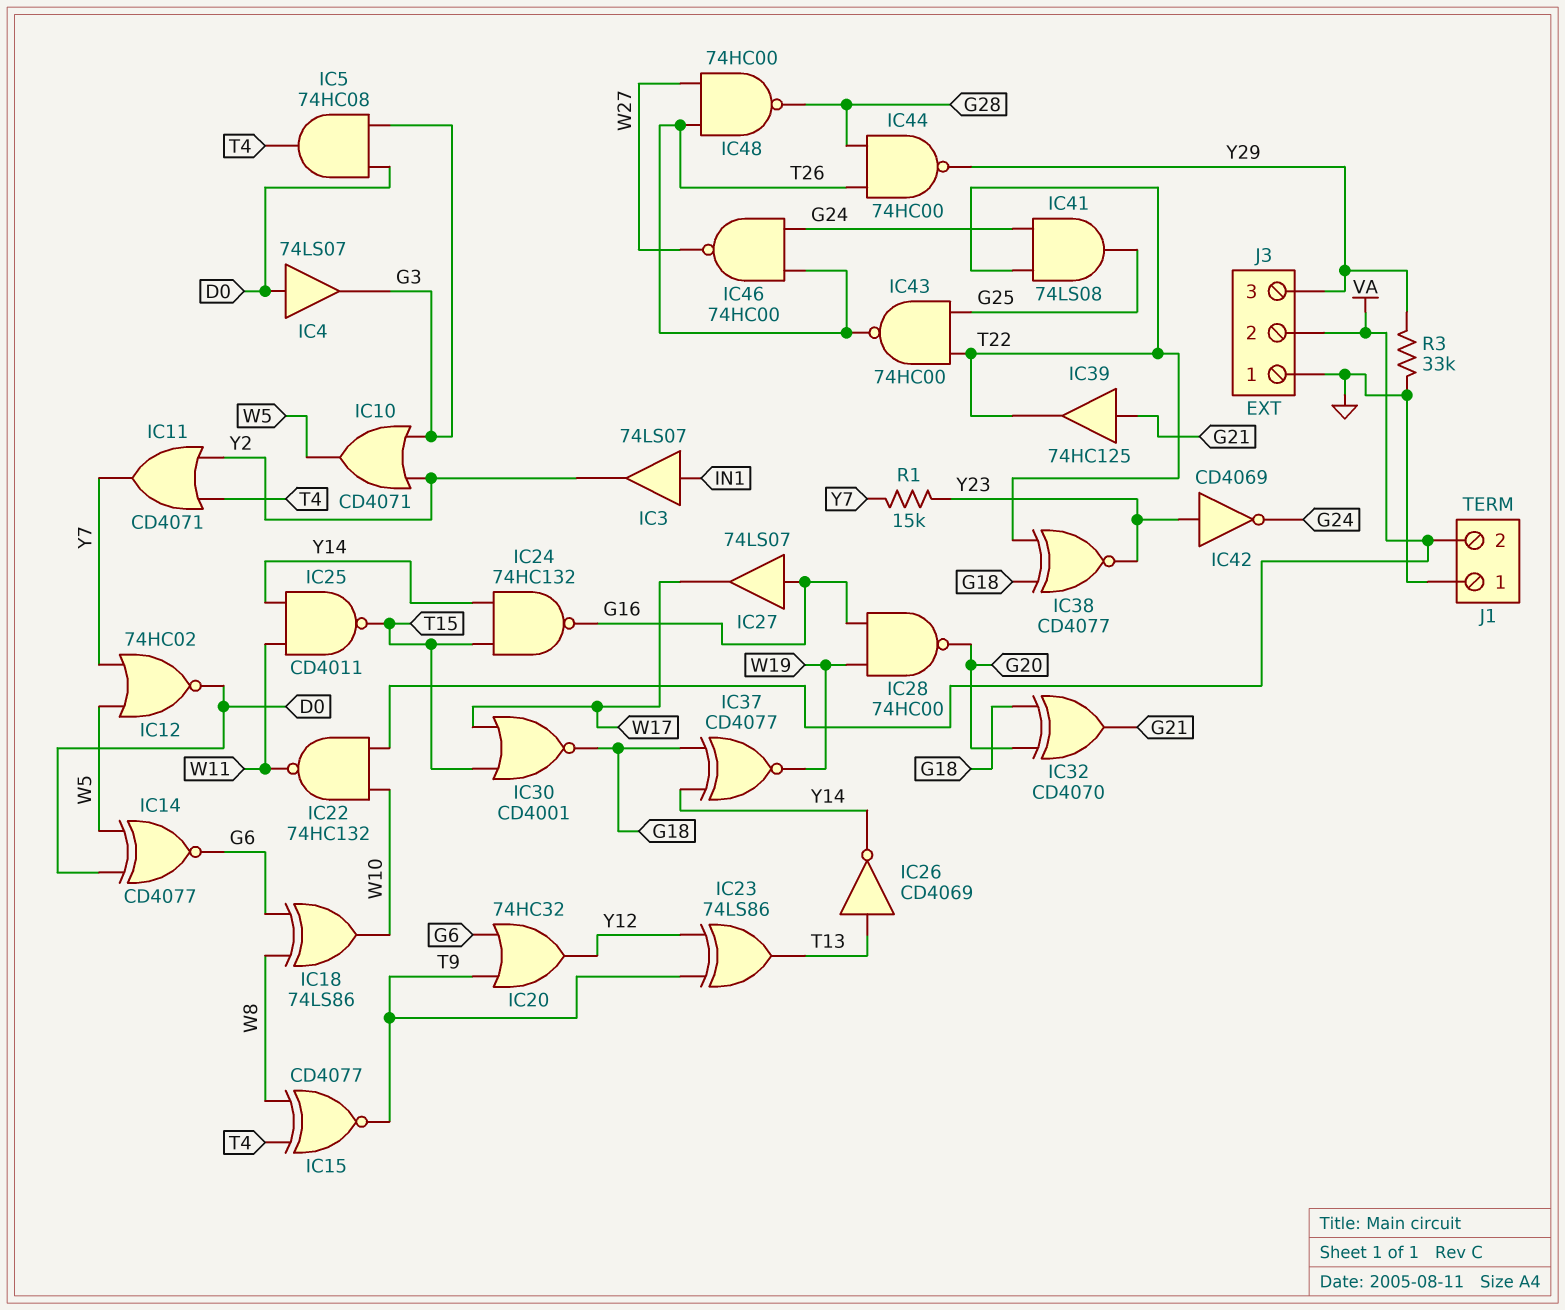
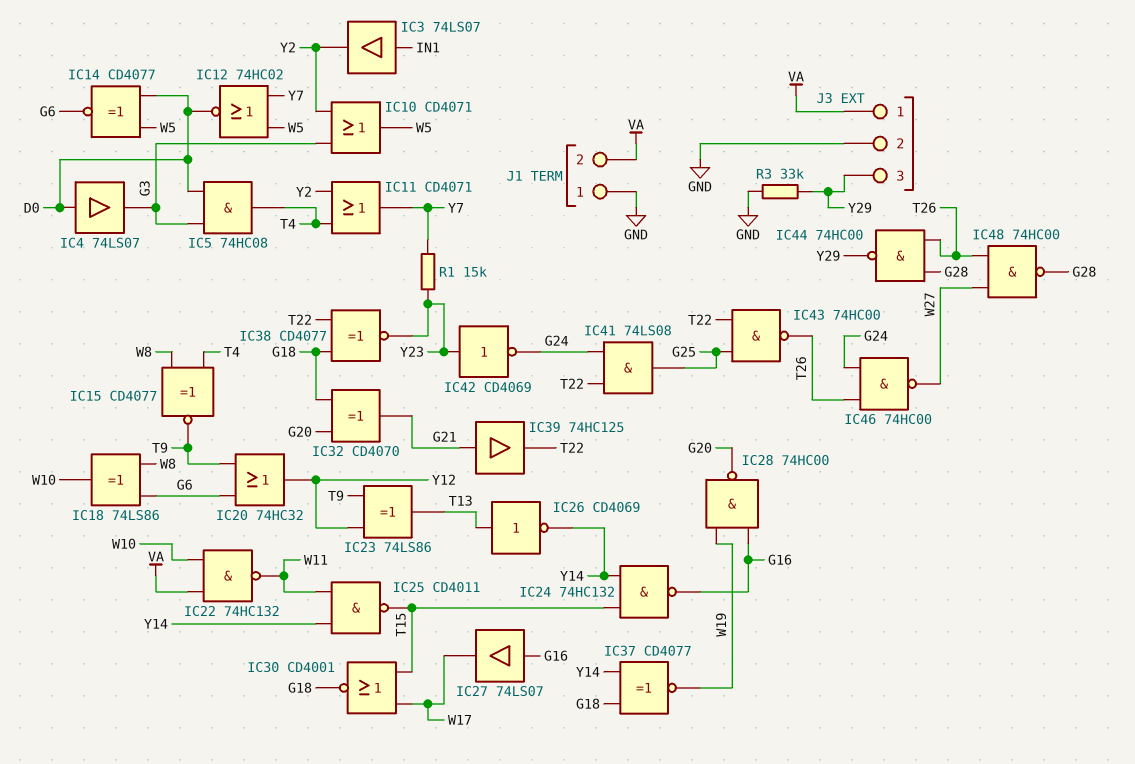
J3 pin 1: GND -> VA
J3 pin 2: VA -> GND

